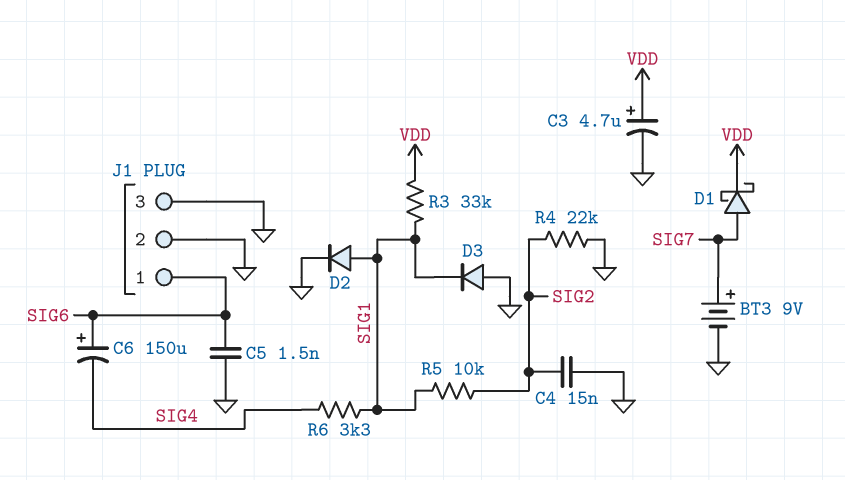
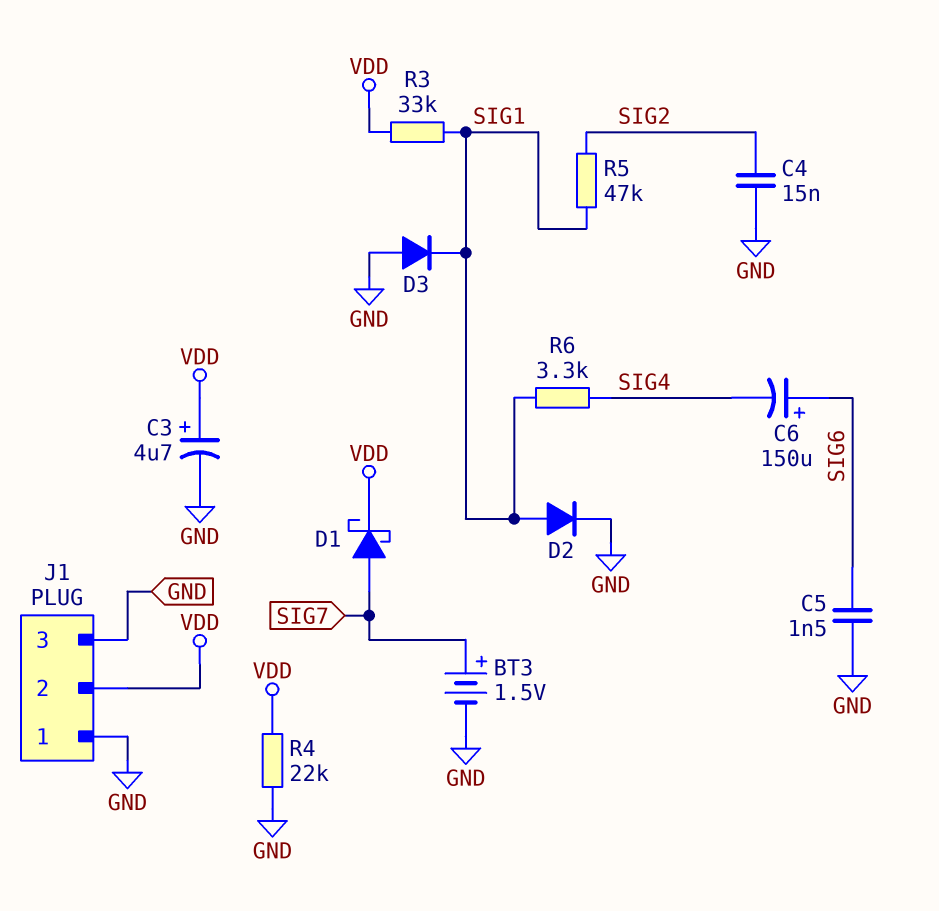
BT3: 9V (plus SIG7, minus GND) -> 1.5V (plus SIG7, minus GND)
J1 pin 1: SIG6 -> GND
J1 pin 2: GND -> VDD
R4: 22k (GND, SIG2) -> 22k (GND, VDD)
R5: 10k (SIG1, SIG2) -> 47k (SIG1, SIG2)

